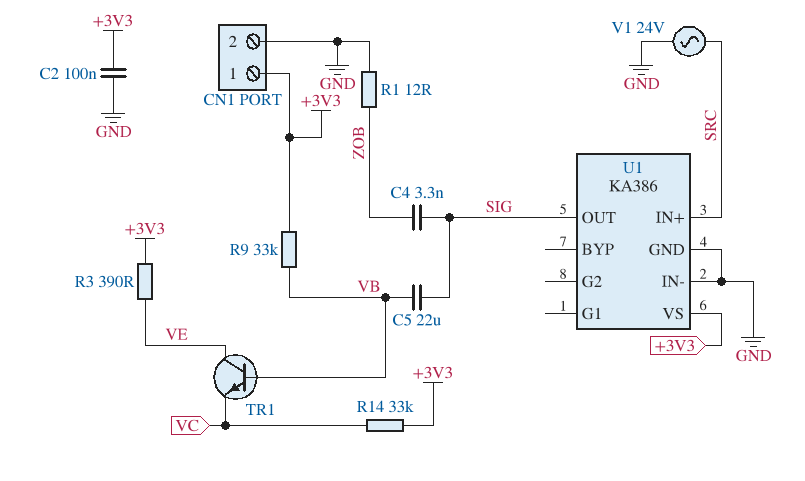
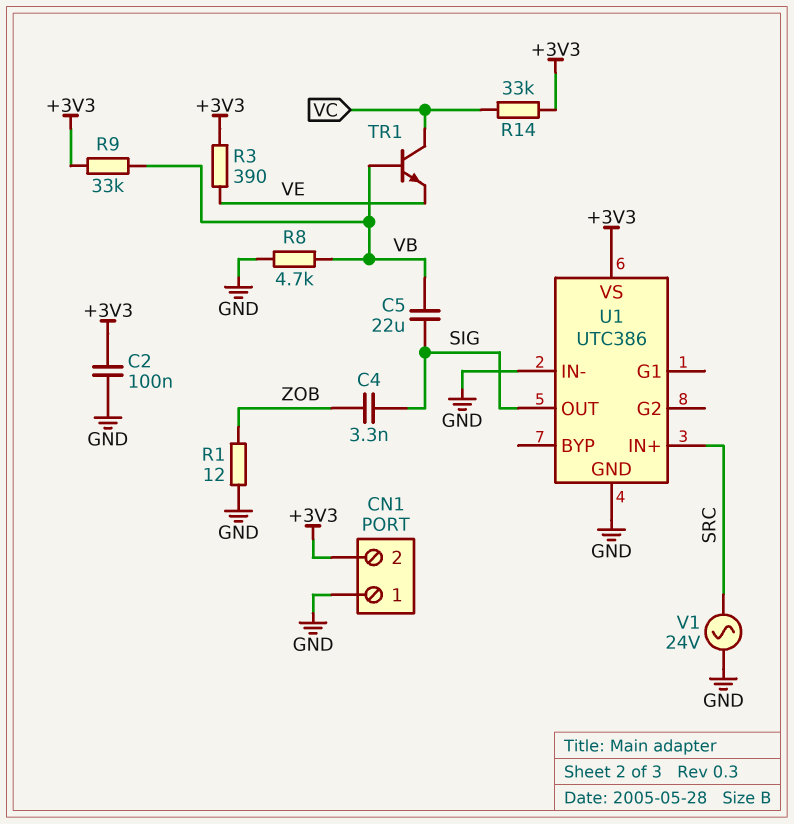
CN1 pin 1: +3V3 -> GND
CN1 pin 2: GND -> +3V3
R8: none -> 4.7k (GND, VB)
TR1: NPN (B VB, C VE, E VC) -> NPN (B VB, C VC, E VE)
U1: KA386 -> UTC386

